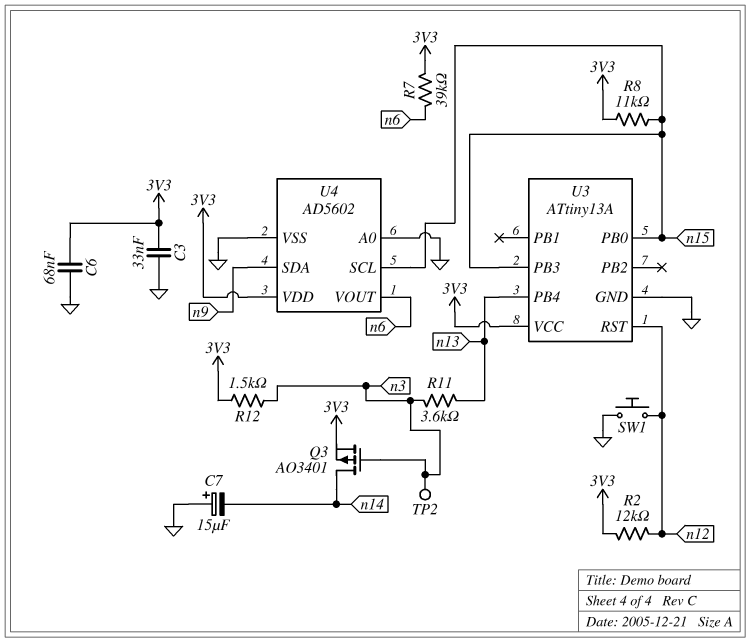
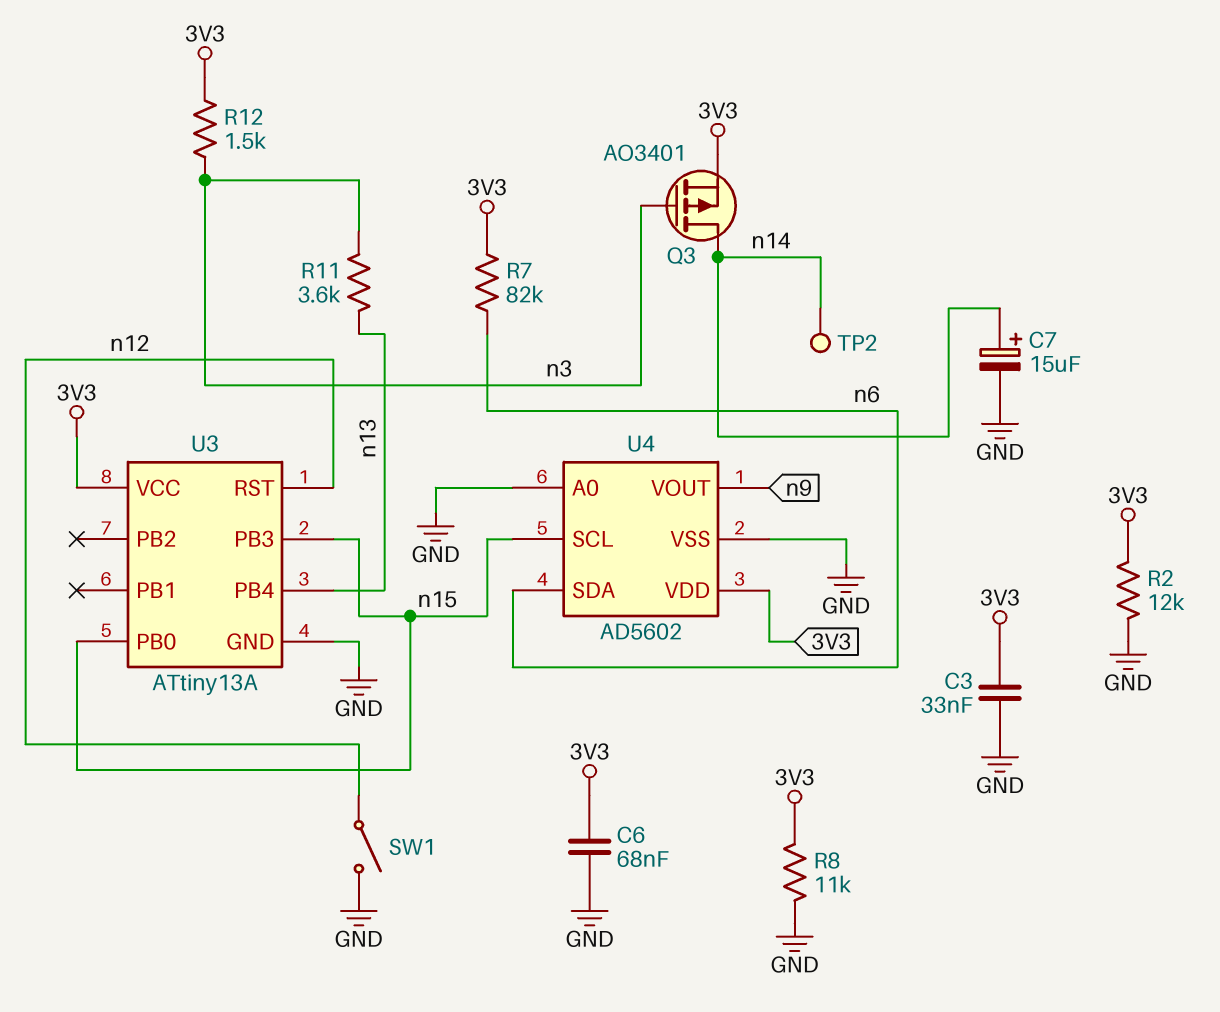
C7: 15uF (plus GND, minus n14) -> 15uF (plus n14, minus GND)
R2: 12k (3V3, n12) -> 12k (3V3, GND)
R7: 39k (3V3, n6) -> 82k (3V3, n6)
R8: 11k (3V3, n15) -> 11k (3V3, GND)
SW1: button (GND, n12) -> switch (GND, n12)
TP2: test point (n3) -> test point (n14)
U4 pin SDA: n9 -> n6
U4 pin VOUT: n6 -> n9

